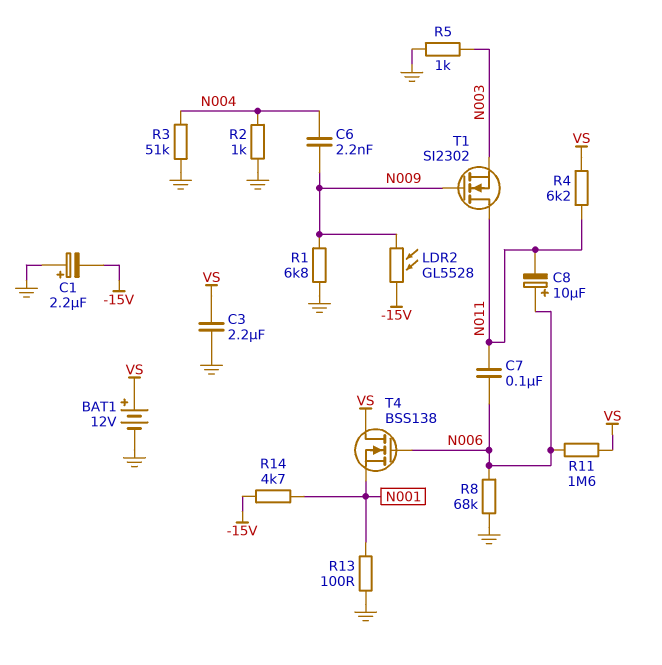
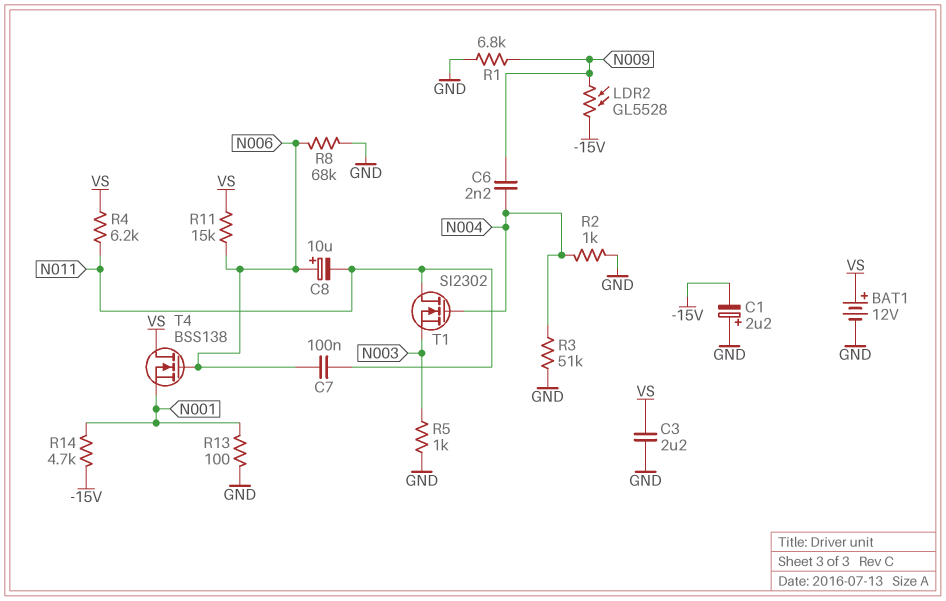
R11: 1.6M (N006, VS) -> 15k (N006, VS)
T1: NMOS SI2302 (G N009, D N011, S N003) -> NMOS SI2302 (G N004, D N011, S N003)

